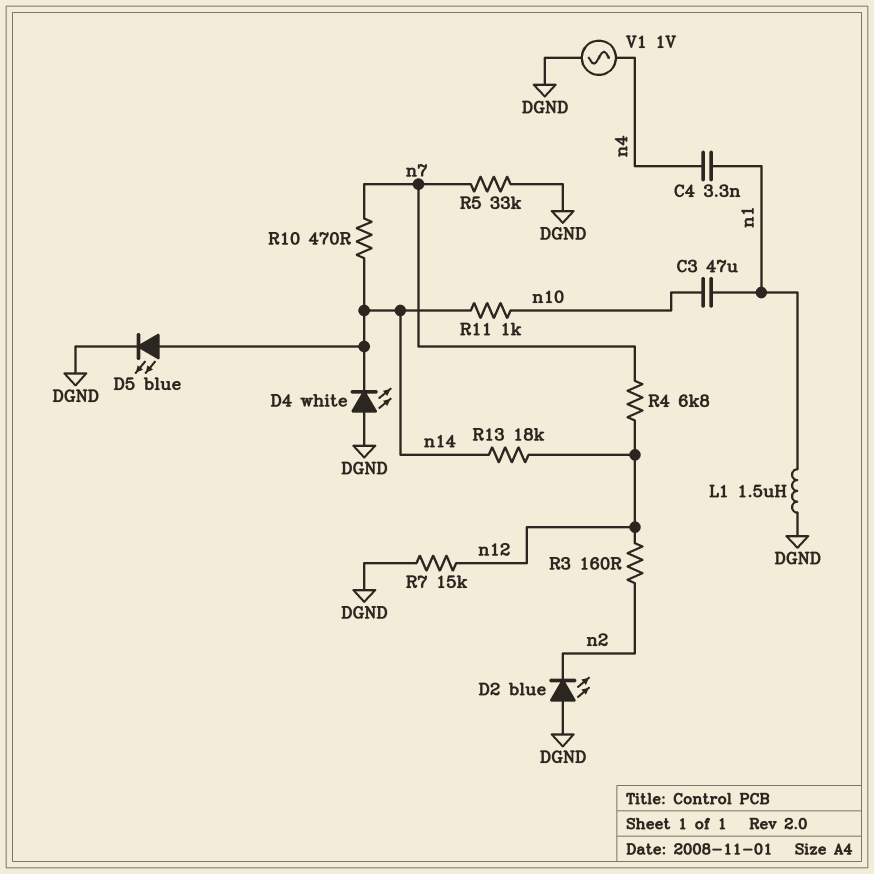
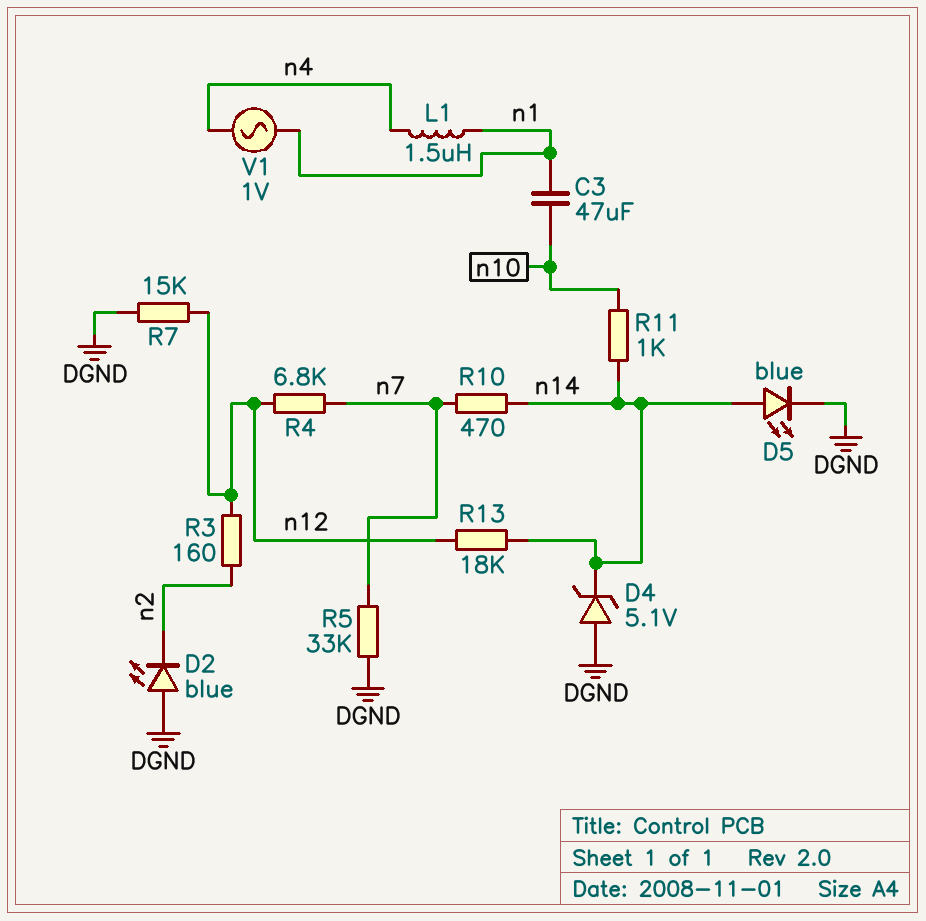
C4: 3.3nF (n1, n4) -> none
D4: LED white (A DGND, K n14) -> zener 5.1V (A DGND, K n14)
L1: 1.5uH (DGND, n1) -> 1.5uH (n1, n4)
V1: AC 1V (DGND, n4) -> AC 1V (n1, n4)

